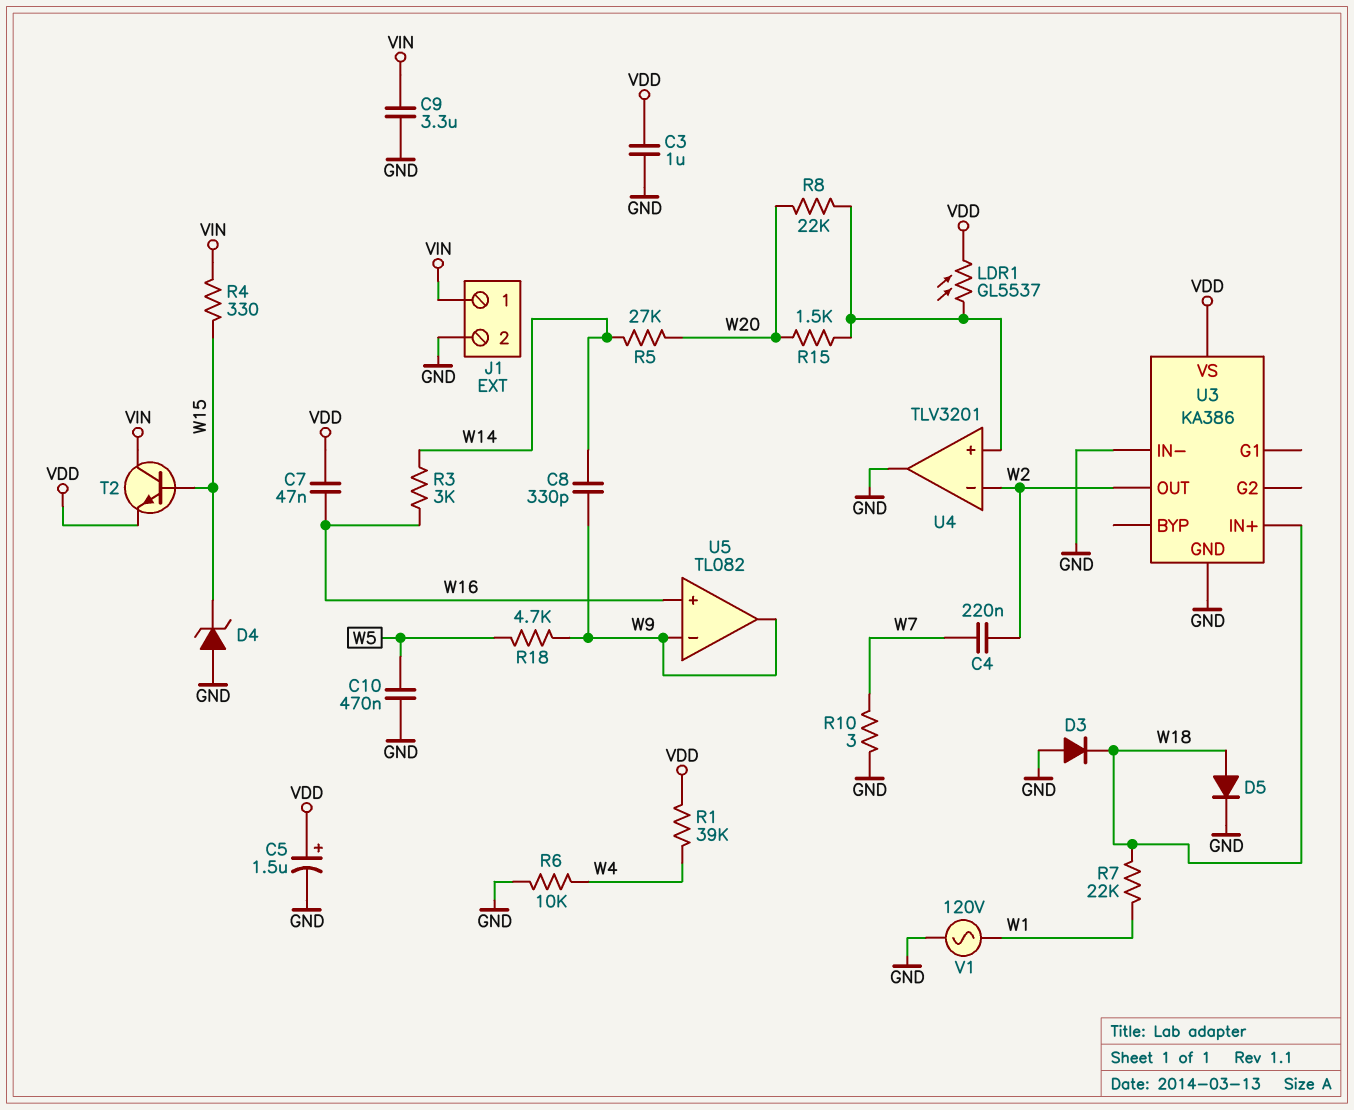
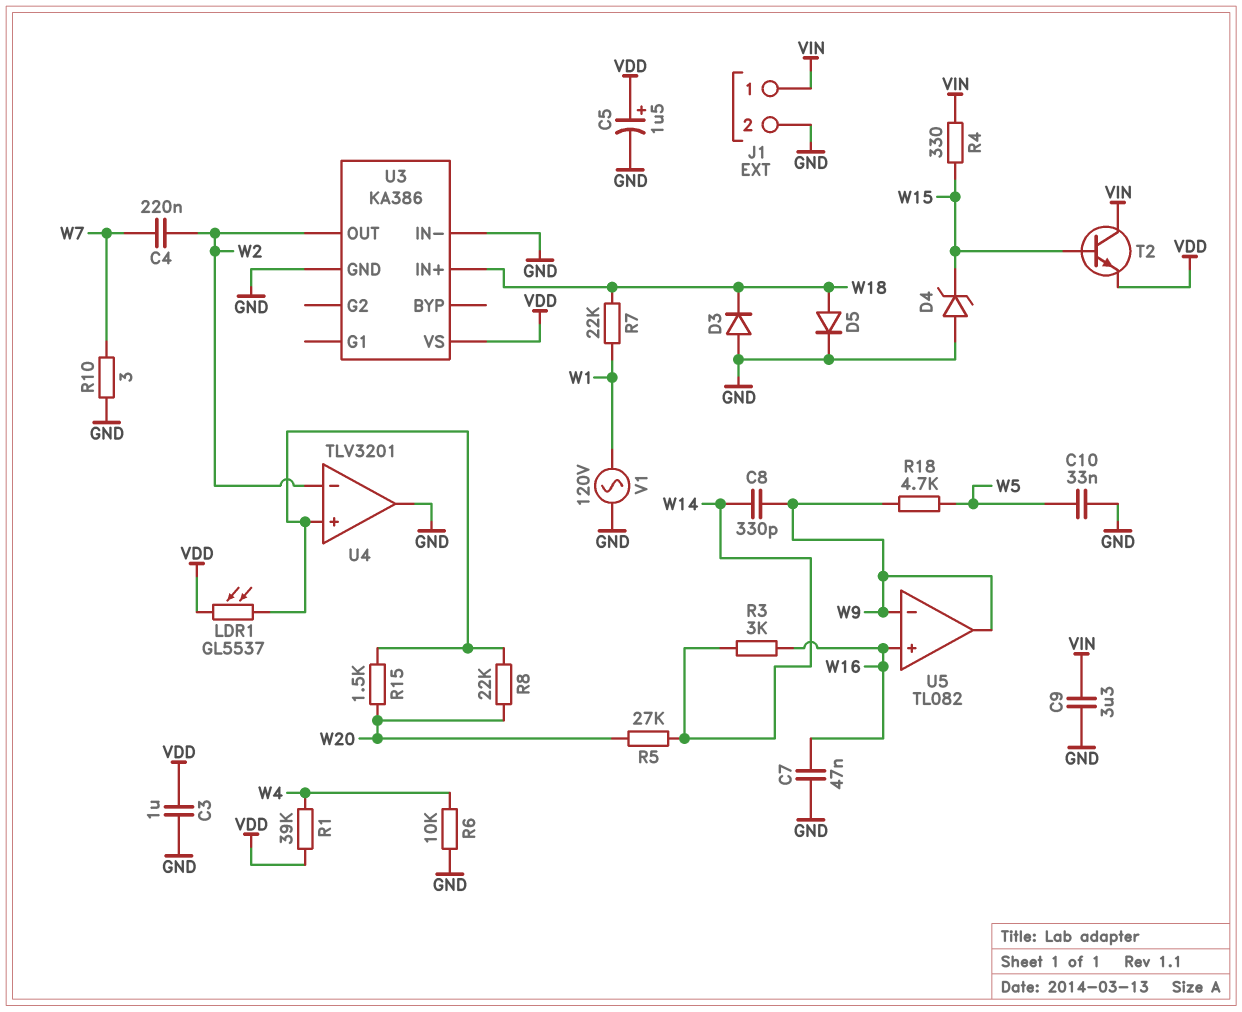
C7: 47nF (VDD, W16) -> 47nF (GND, W16)
C10: 470nF (GND, W5) -> 33nF (GND, W5)

